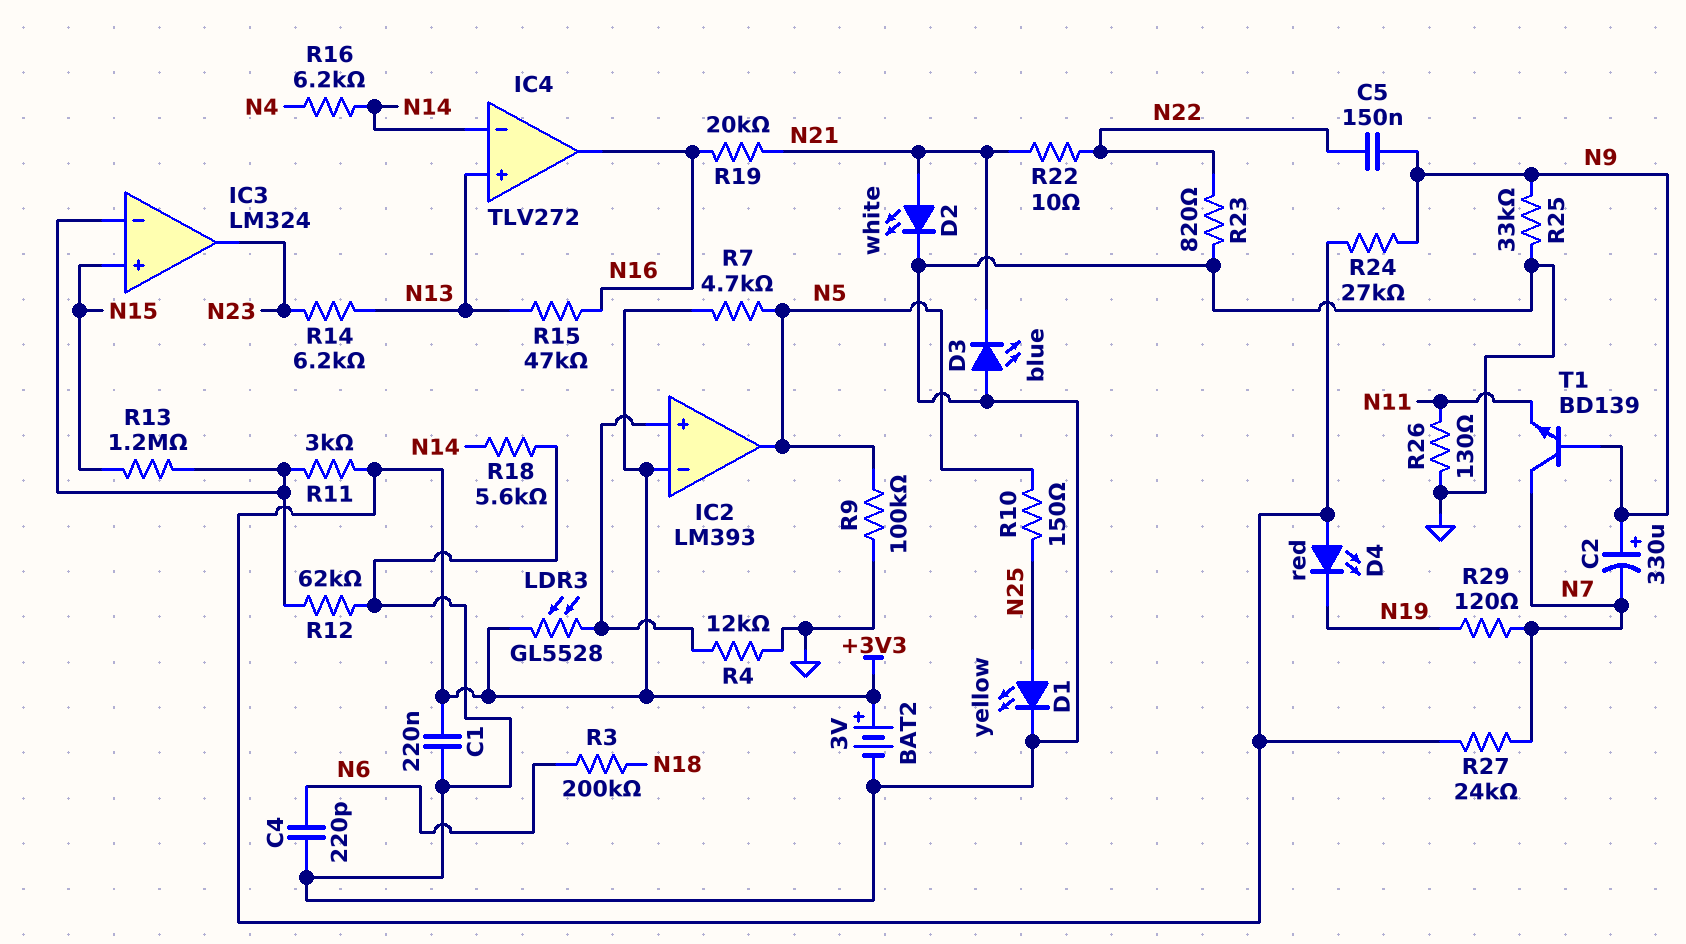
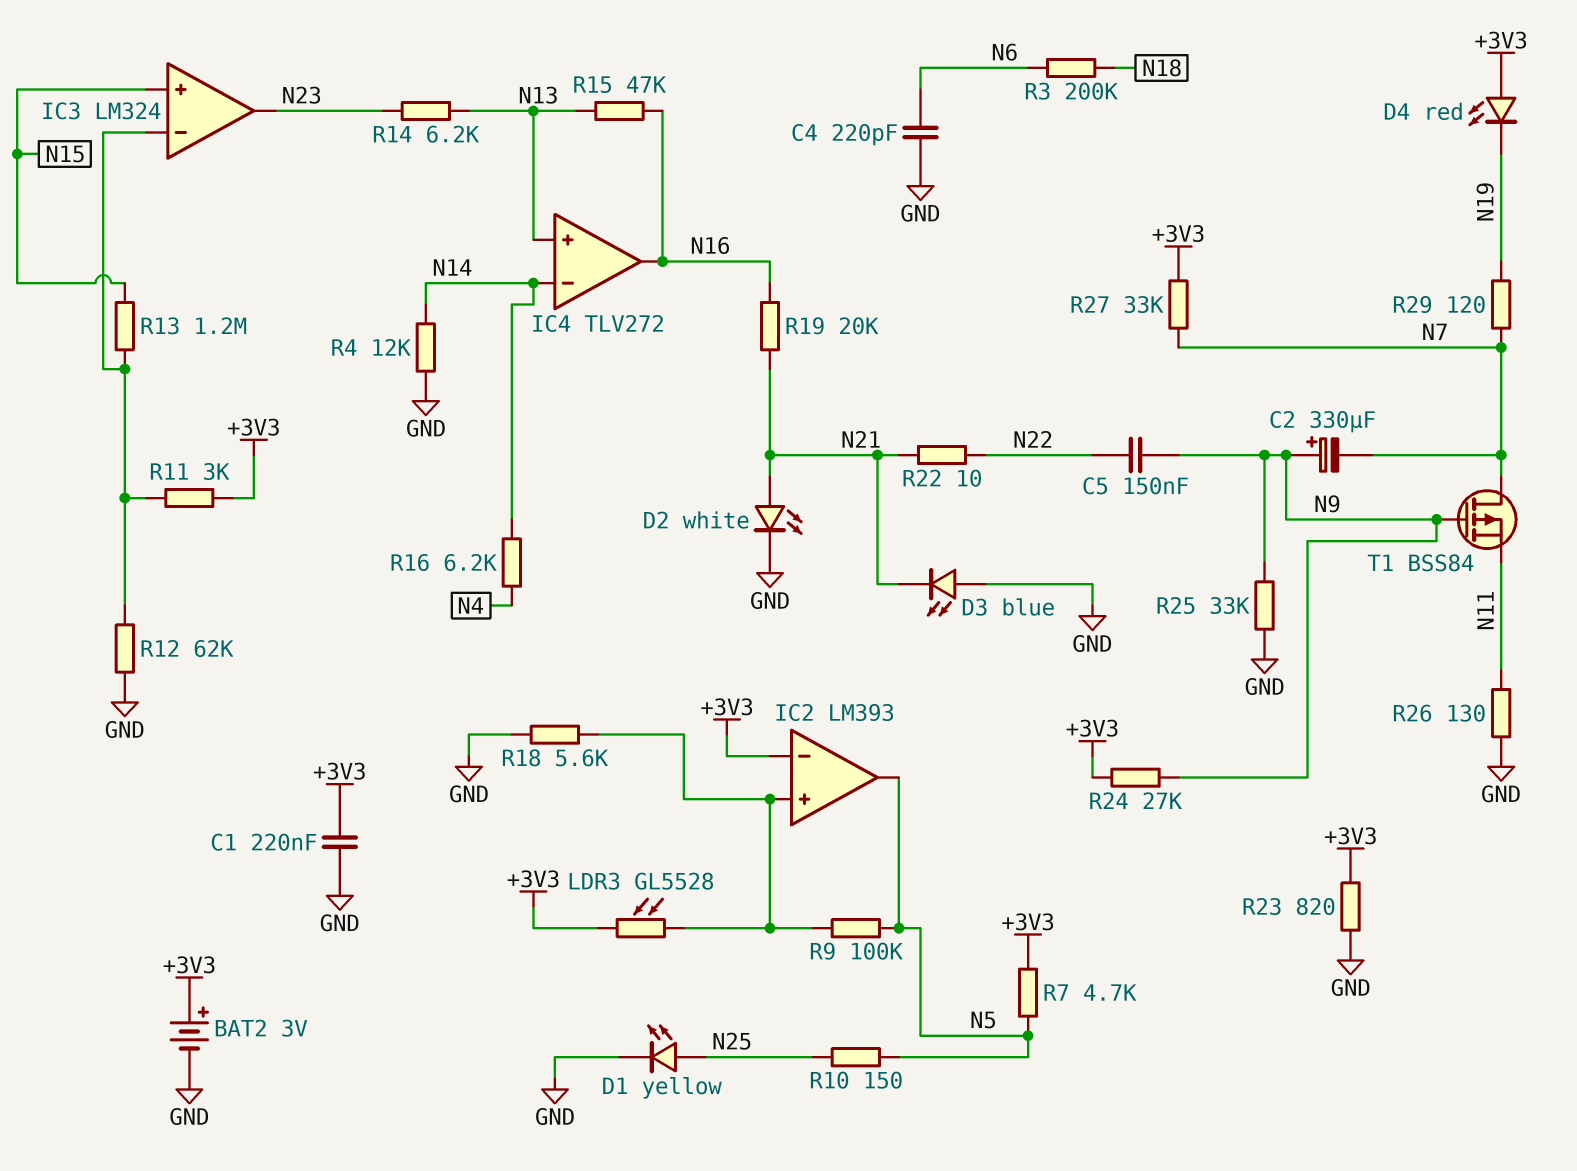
R4: 12k (GND, IC2/in+) -> 12k (GND, N14)
R9: 100k (GND, N5) -> 100k (IC2/in+, N5)
R18: 5.6k (GND, N14) -> 5.6k (GND, IC2/in+)
R23: 820 (GND, N22) -> 820 (+3V3, GND)
R27: 24k (+3V3, N7) -> 33k (+3V3, N7)
T1: NPN BD139 (B N9, C N7, E N11) -> PMOS BSS84 (G N9, D N7, S N11)

